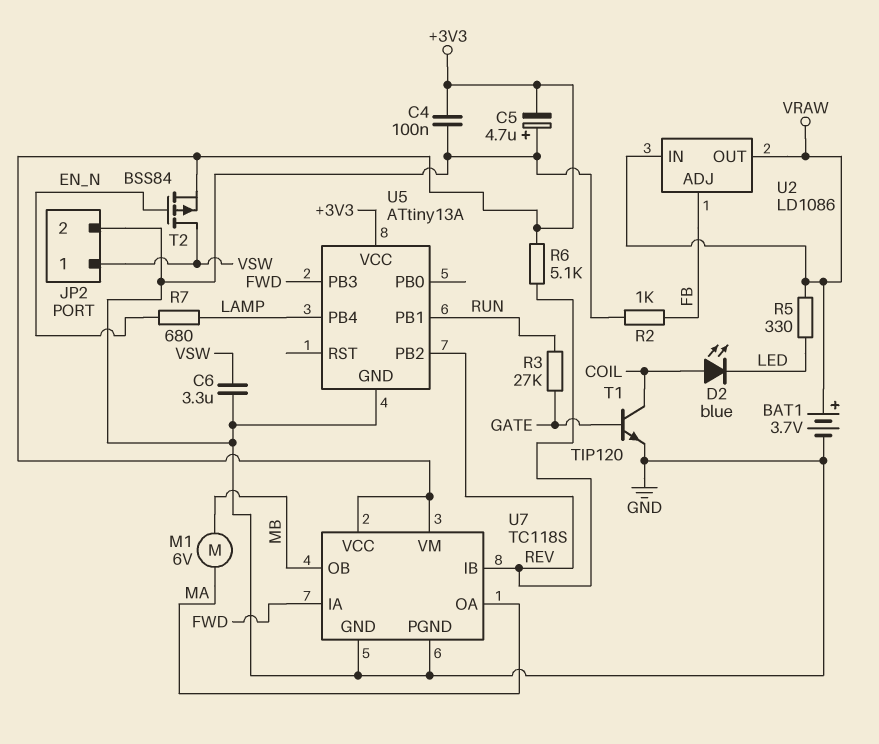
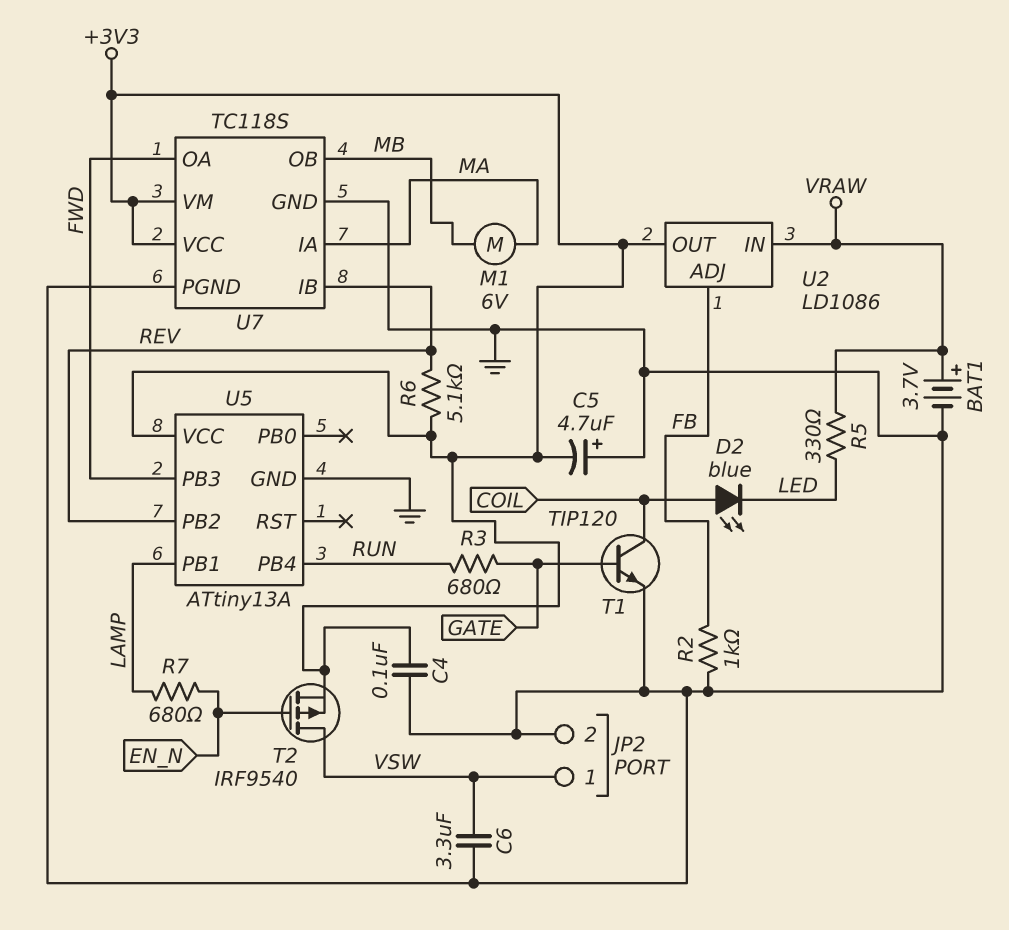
R3: 27k (GATE, RUN) -> 680 (GATE, RUN)
T2: PMOS BSS84 (G EN_N, D VSW, S +3V3) -> PMOS IRF9540 (G EN_N, D VSW, S +3V3)
U2 pin OUT: VRAW -> +3V3
U5 pin PB1: RUN -> LAMP
U5 pin PB4: LAMP -> RUN
U7 pin IA: FWD -> MA
U7 pin OA: MA -> FWD

